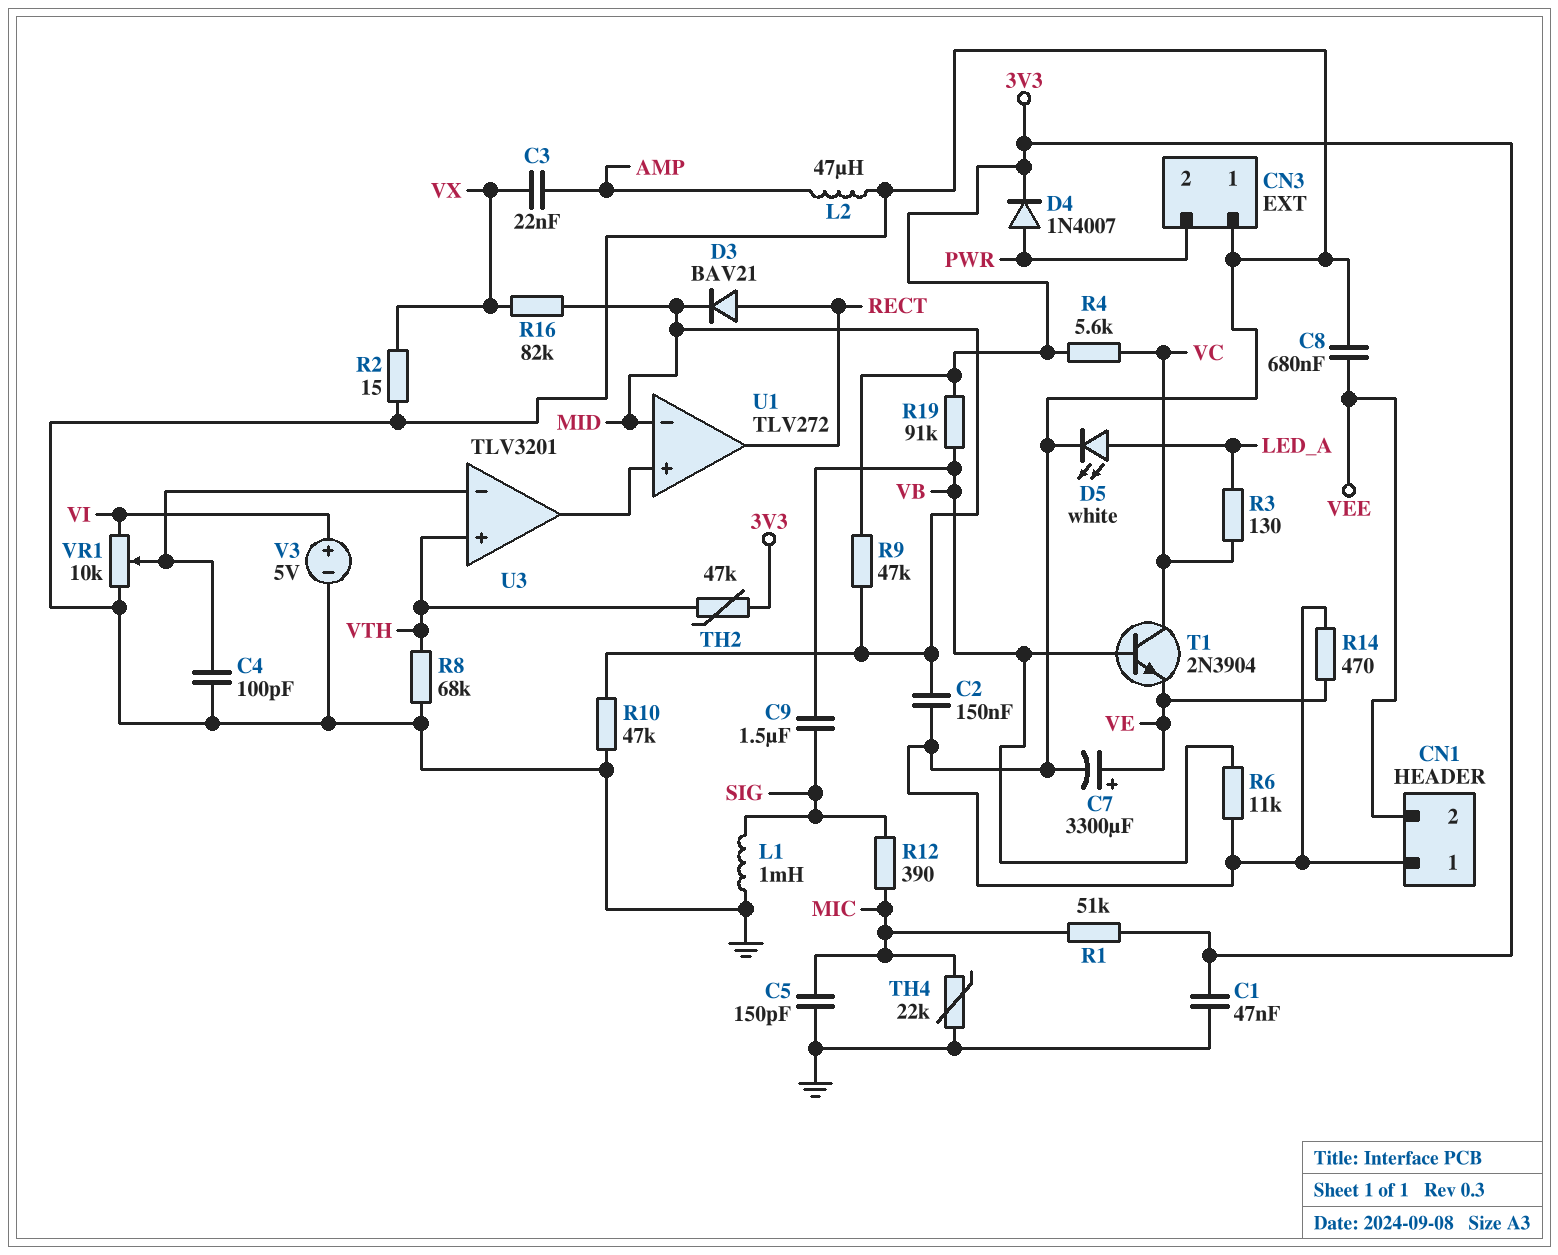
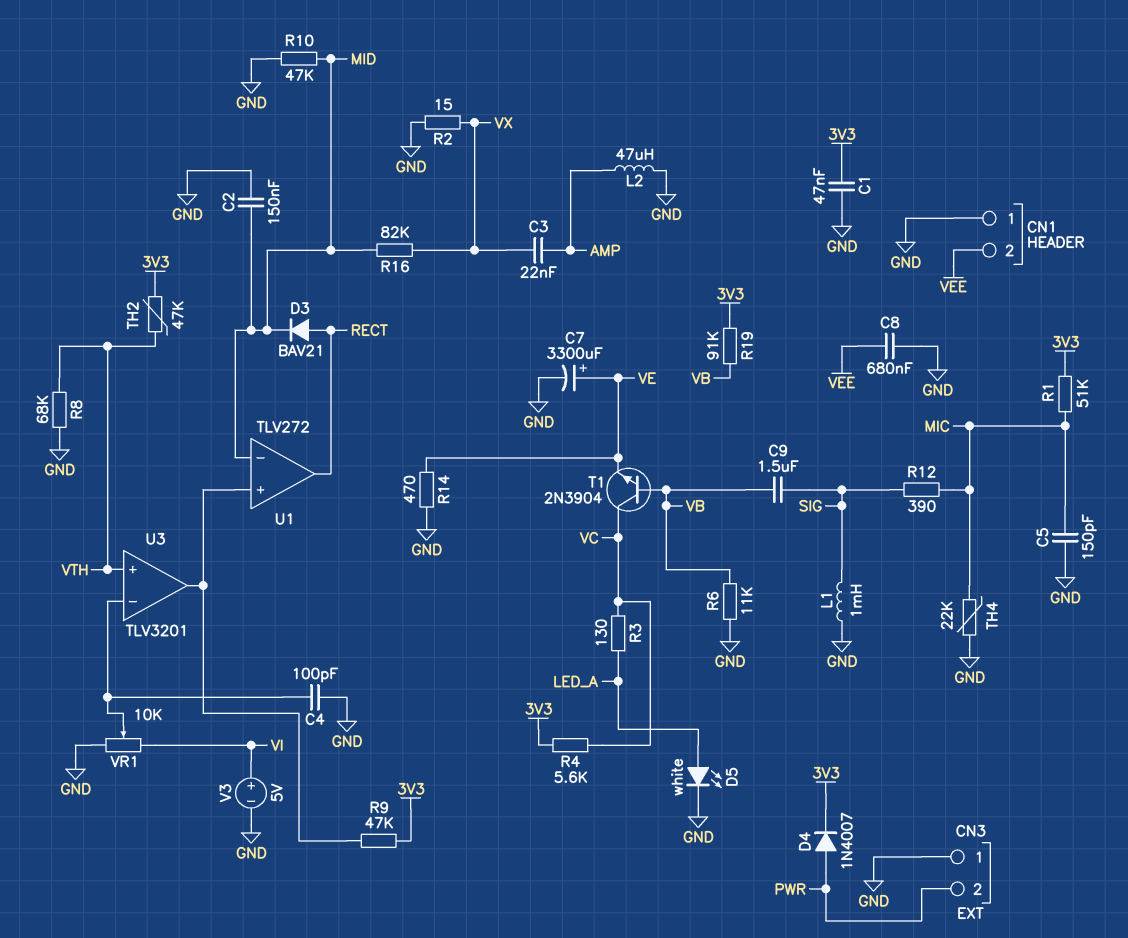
R9: 47k (3V3, MID) -> 47k (3V3, U1/in+)

